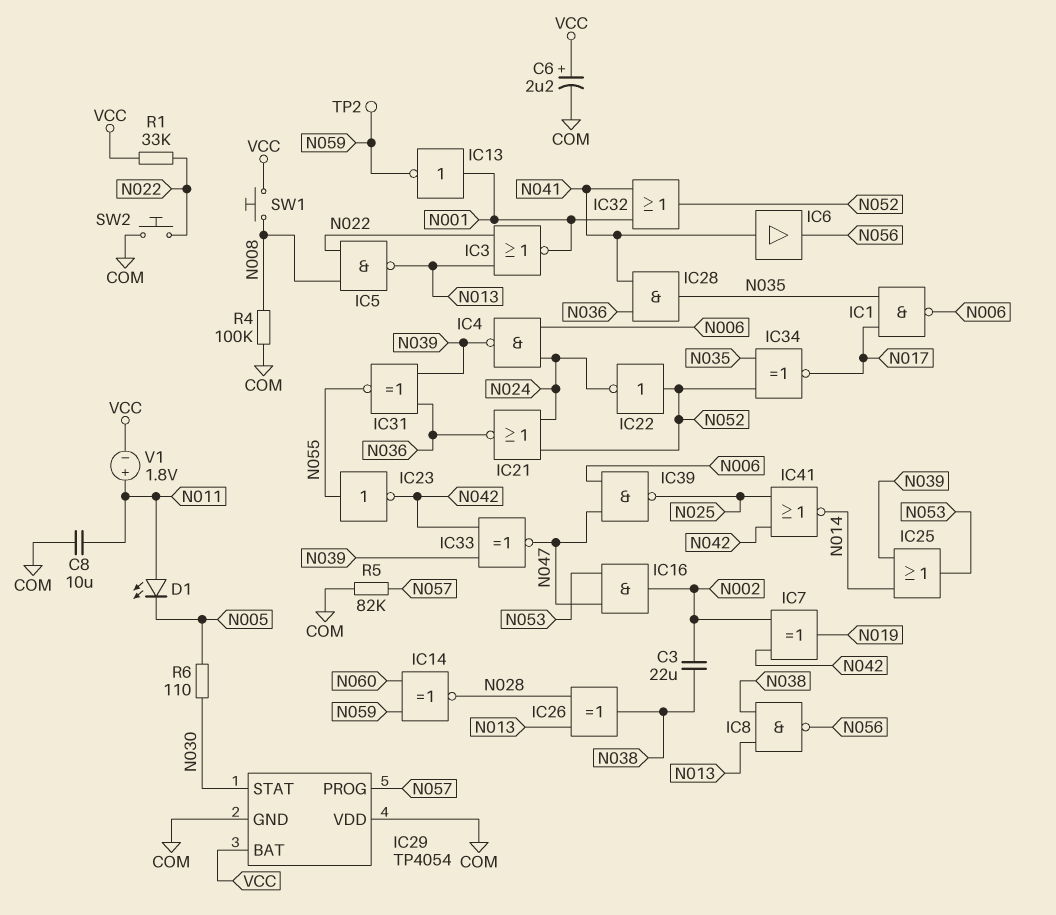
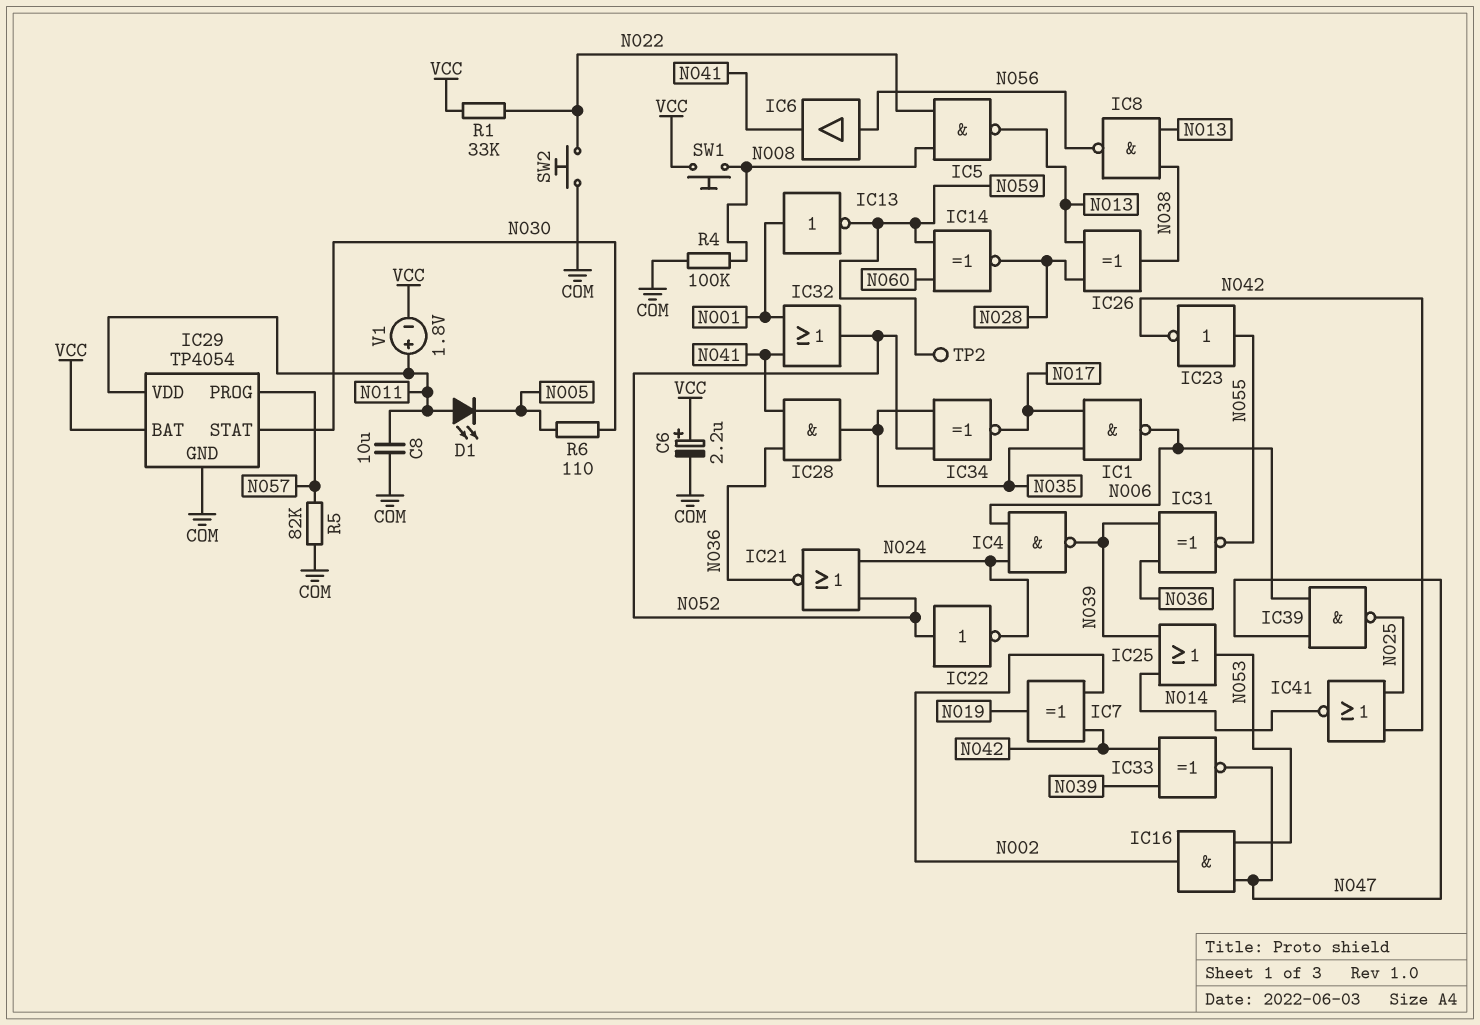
C3: 22uF (N002, N038) -> none
IC3: NOR (in N013, in N022, out N001) -> none
IC6: buffer (in N041, out N056) -> buffer (in N056, out N041)
IC29 pin VDD: COM -> N011

